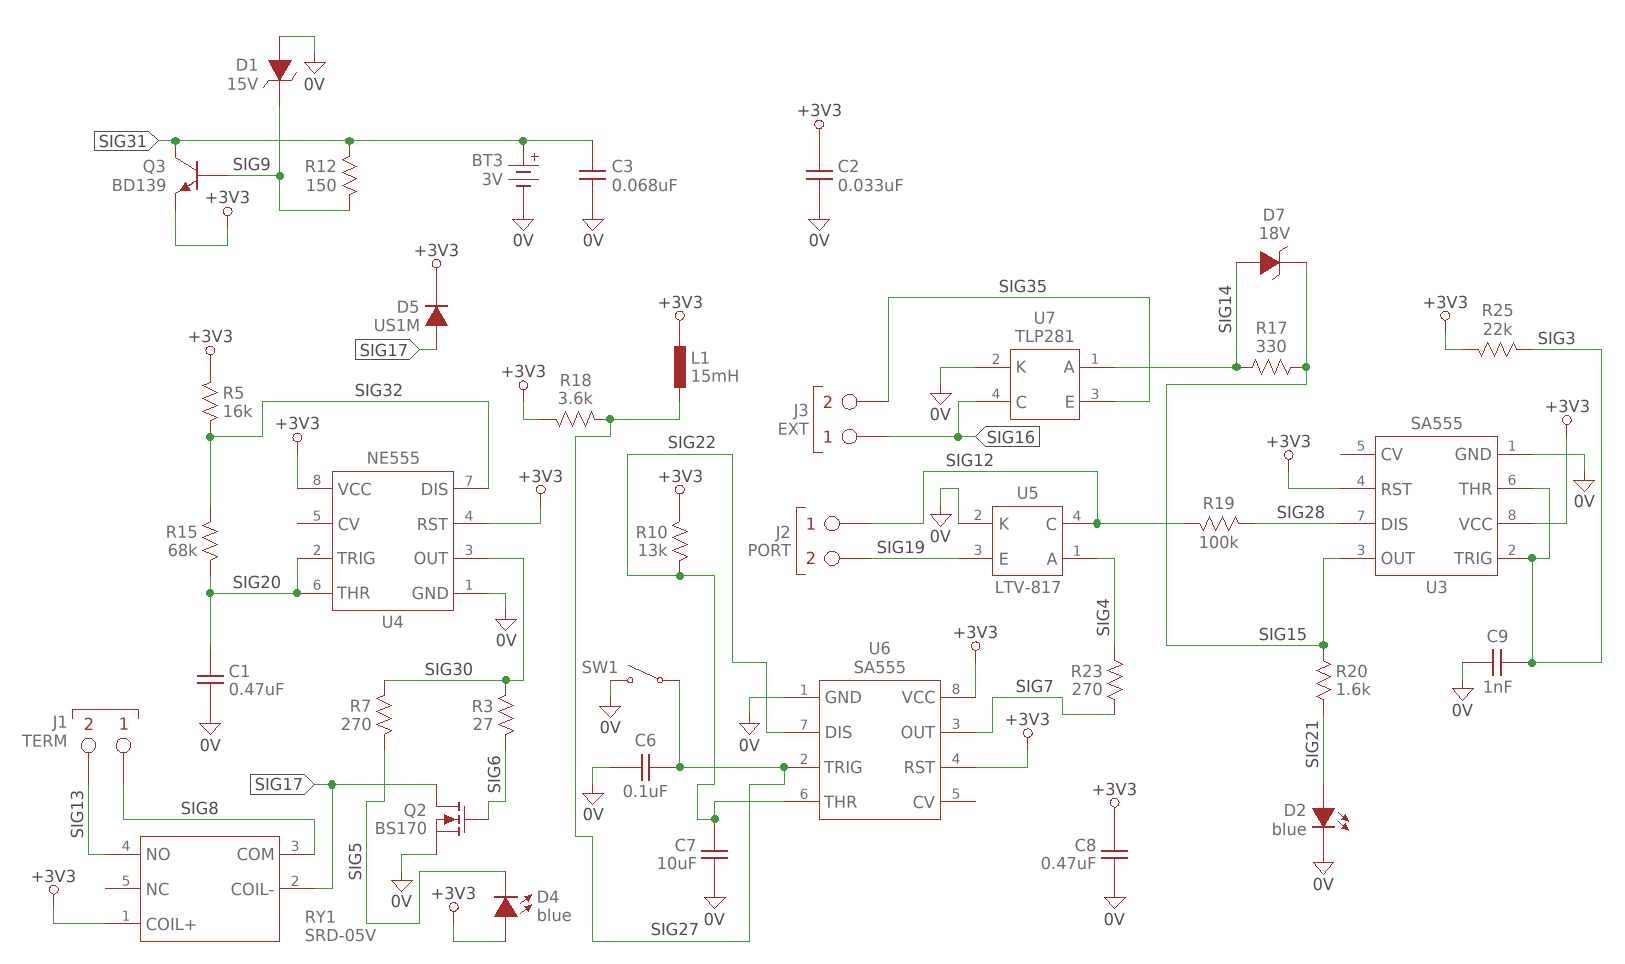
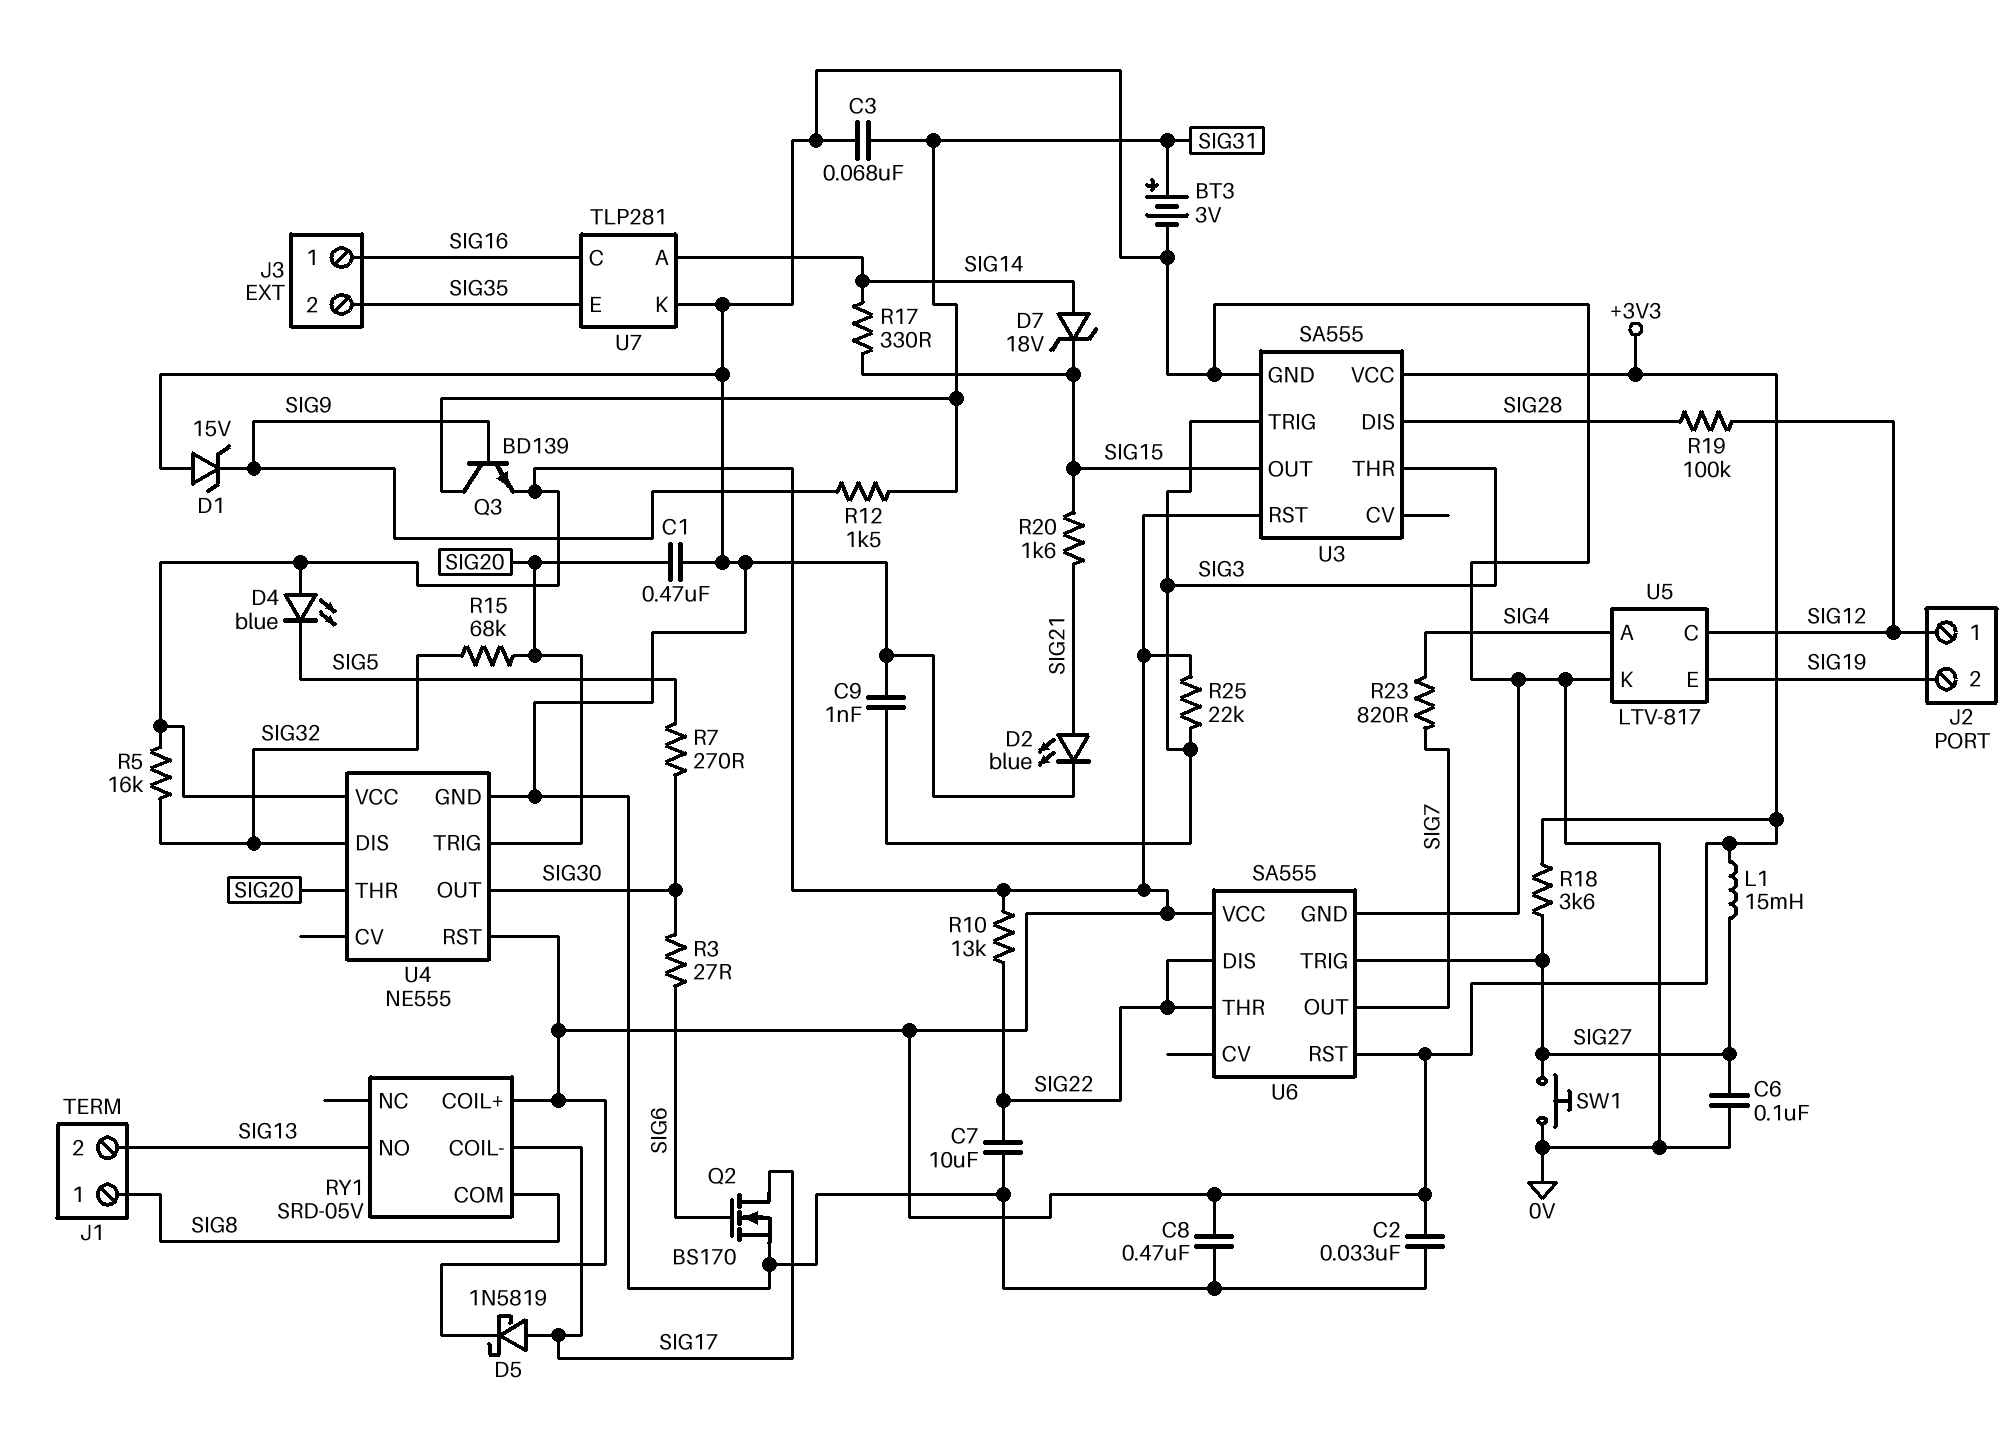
D5: diode US1M (A SIG17, K +3V3) -> schottky 1N5819 (A SIG17, K +3V3)
R12: 150 (SIG9, SIG31) -> 1.5k (SIG9, SIG31)
R23: 270 (SIG4, SIG7) -> 820 (SIG4, SIG7)
SW1: switch (0V, SIG27) -> button (0V, SIG27)

